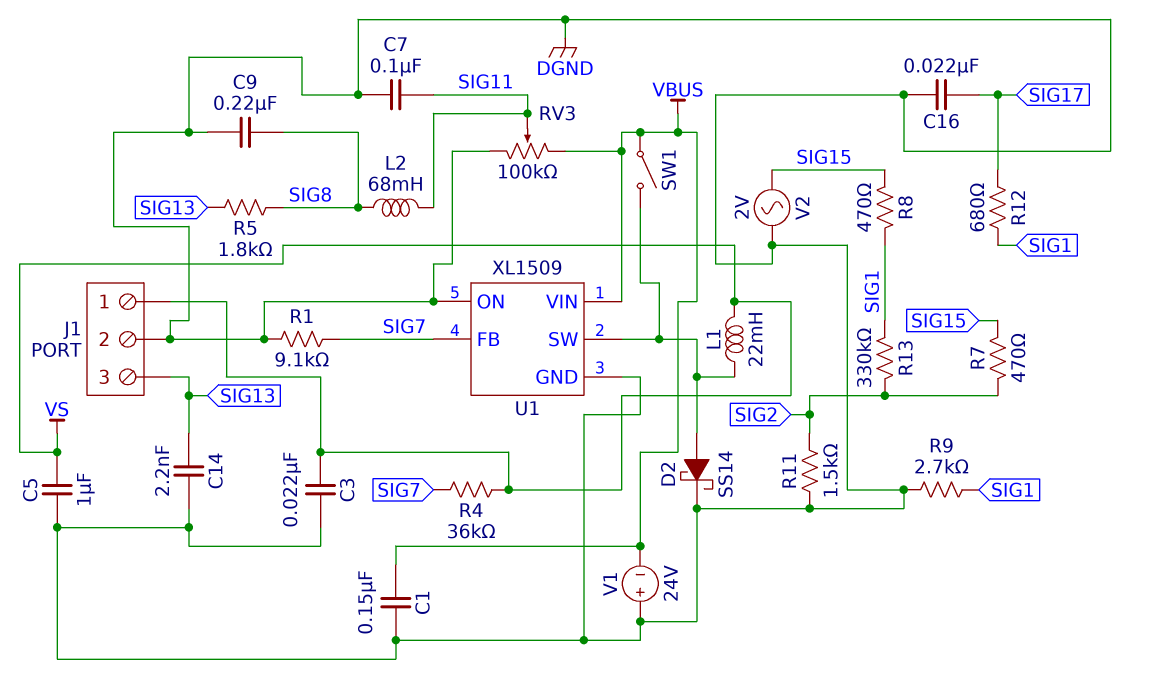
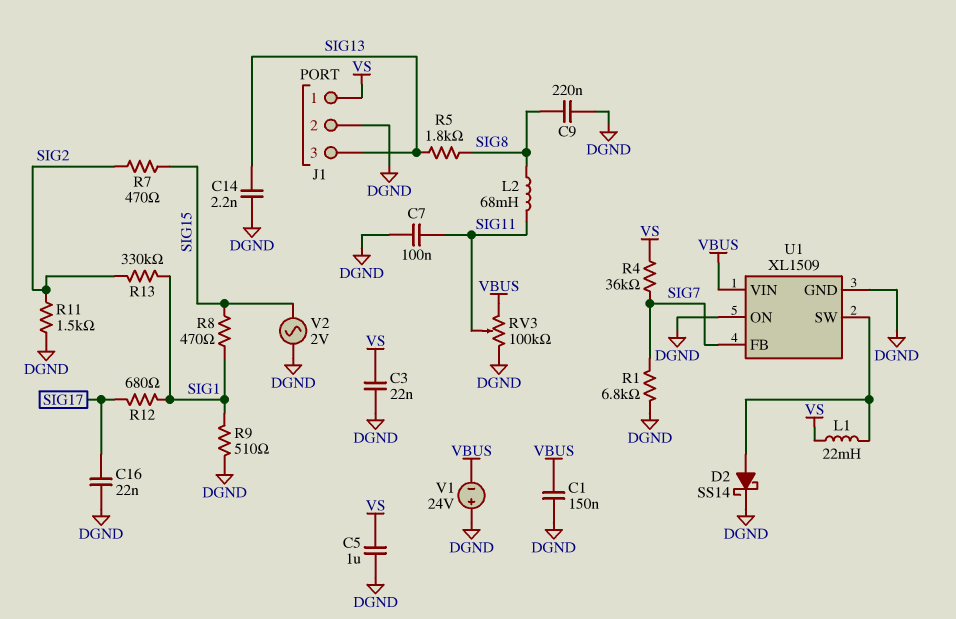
R1: 9.1k (DGND, SIG7) -> 6.8k (DGND, SIG7)
R9: 2.7k (DGND, SIG1) -> 510 (DGND, SIG1)
SW1: switch (U1/SW, VBUS) -> none

